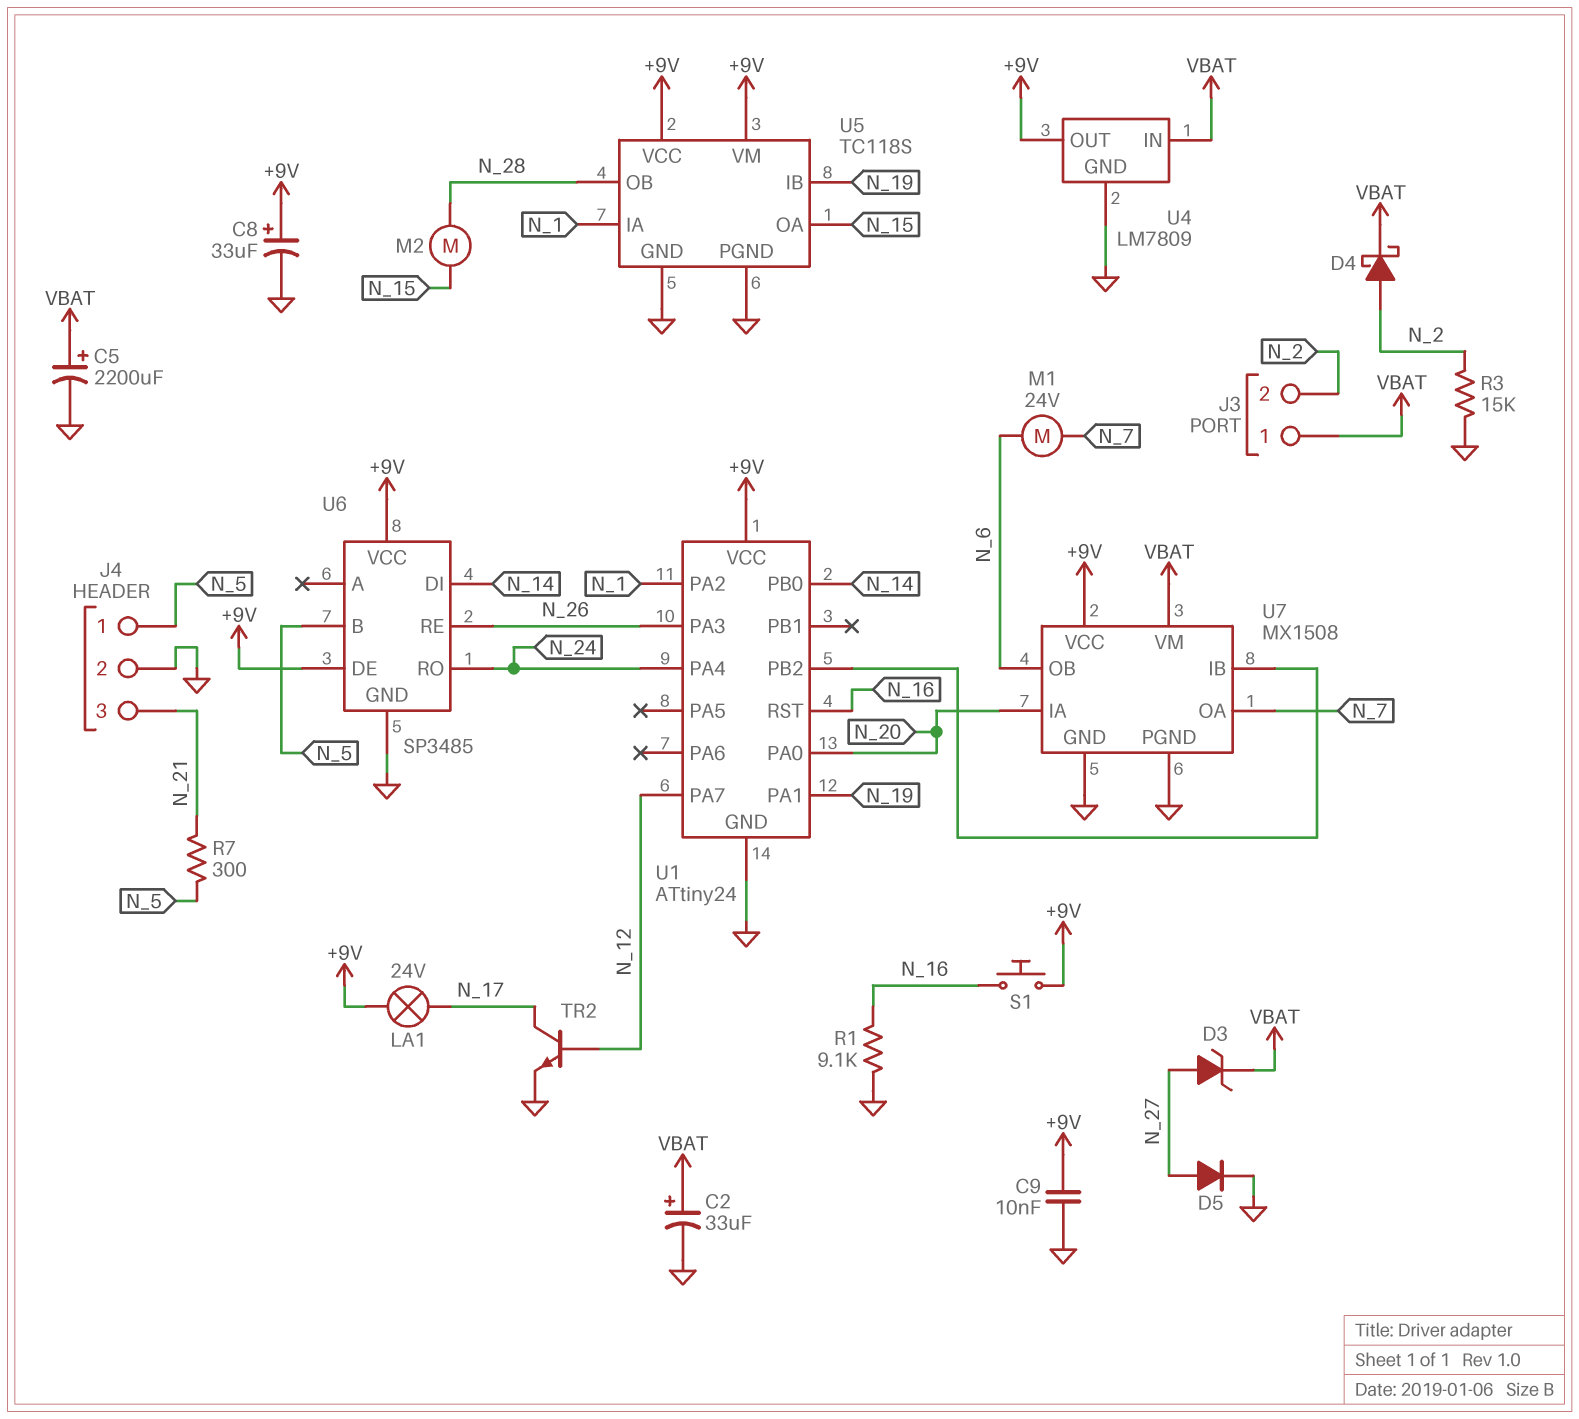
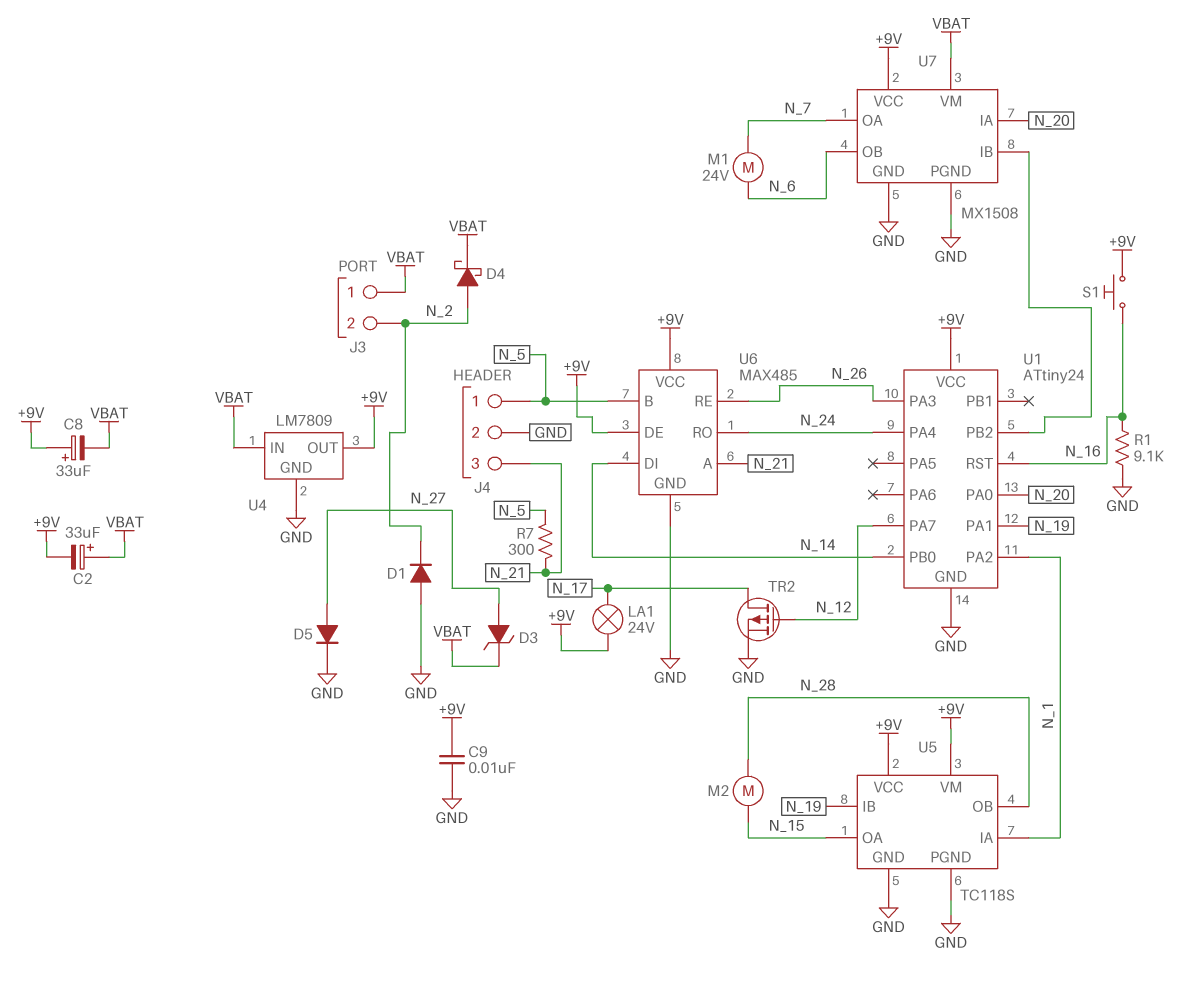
C2: 33uF (plus VBAT, minus GND) -> 33uF (plus VBAT, minus +9V)
C5: 2200uF (plus VBAT, minus GND) -> none
C8: 33uF (plus +9V, minus GND) -> 33uF (plus +9V, minus VBAT)
D1: none -> diode (A GND, K N_2)
R3: 15k (GND, N_2) -> none
TR2: NPN (B N_12, C N_17, E GND) -> PMOS (G N_12, D N_17, S GND)
U6: SP3485 -> MAX485
U6 pin A: none -> N_21

